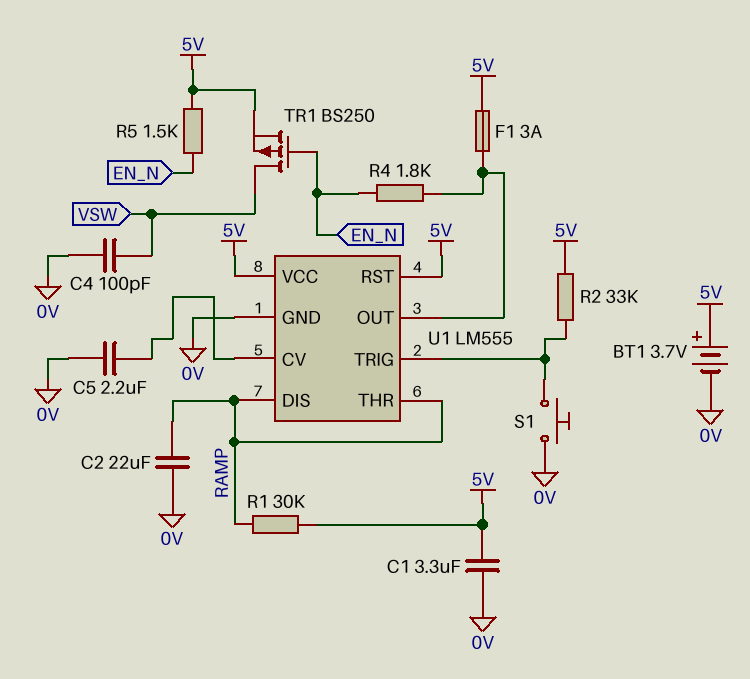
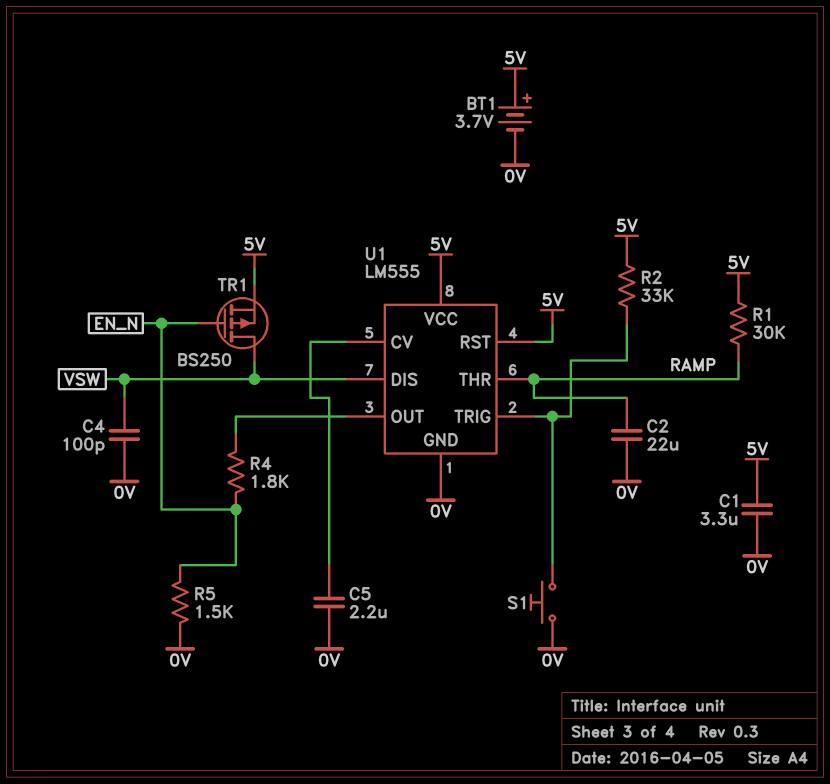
F1: 3A (5V, U1/OUT) -> none
R5: 1.5k (5V, EN_N) -> 1.5k (0V, EN_N)
U1 pin DIS: RAMP -> VSW

